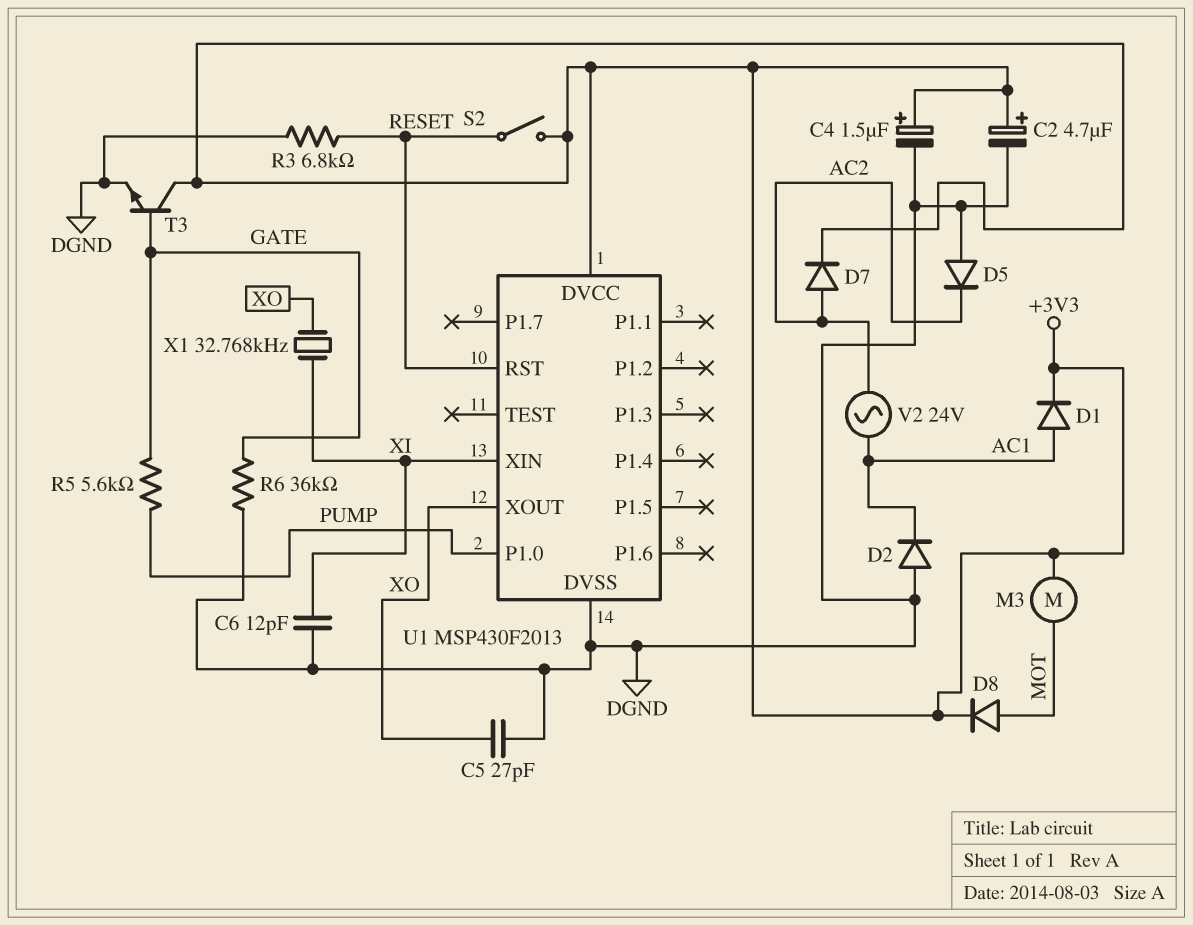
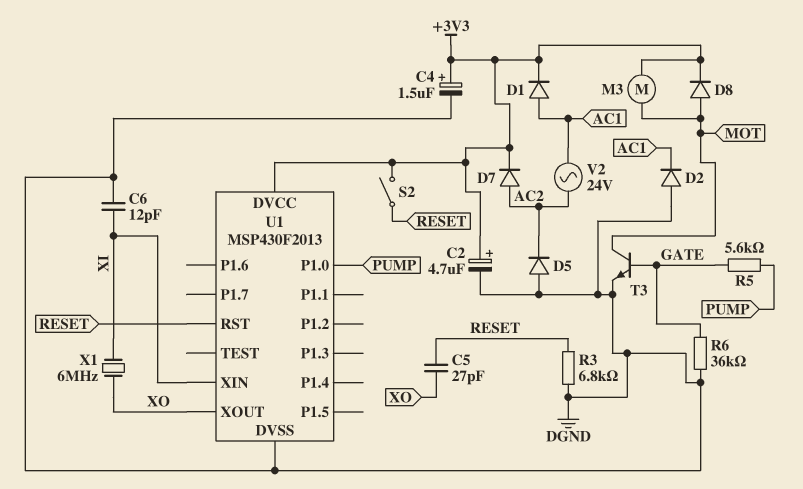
C5: 27pF (DGND, XO) -> 27pF (RESET, XO)
T3: NPN (B GATE, C +3V3, E DGND) -> NPN (B GATE, C MOT, E DGND)
X1: 32.768kHz (XI, XO) -> 6MHz (XI, XO)

